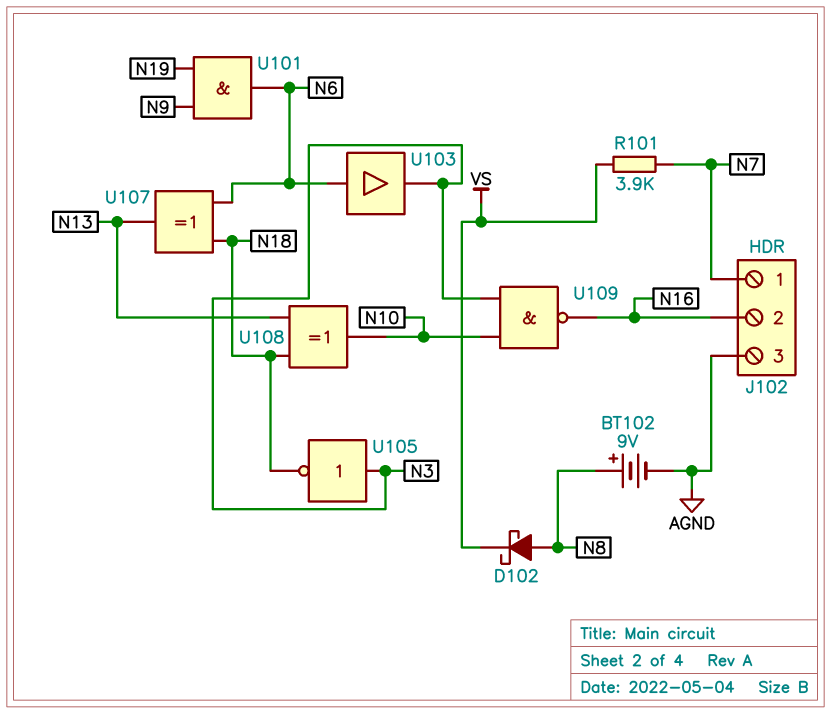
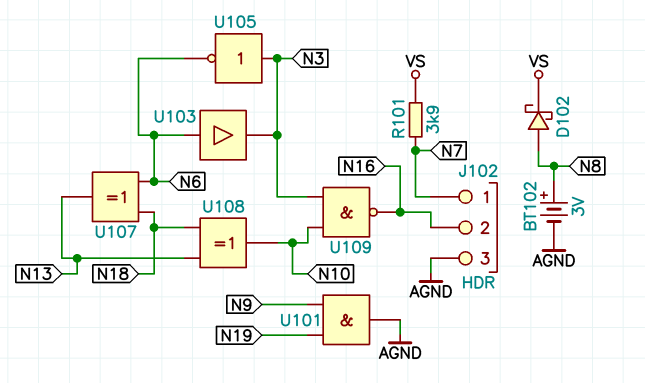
BT102: 9V (plus N8, minus AGND) -> 3V (plus N8, minus AGND)
U101: AND (in N9, in N19, out N6) -> AND (in N9, in N19, out AGND)
U105: NOT (in N3, out N18) -> NOT (in N3, out N6)

